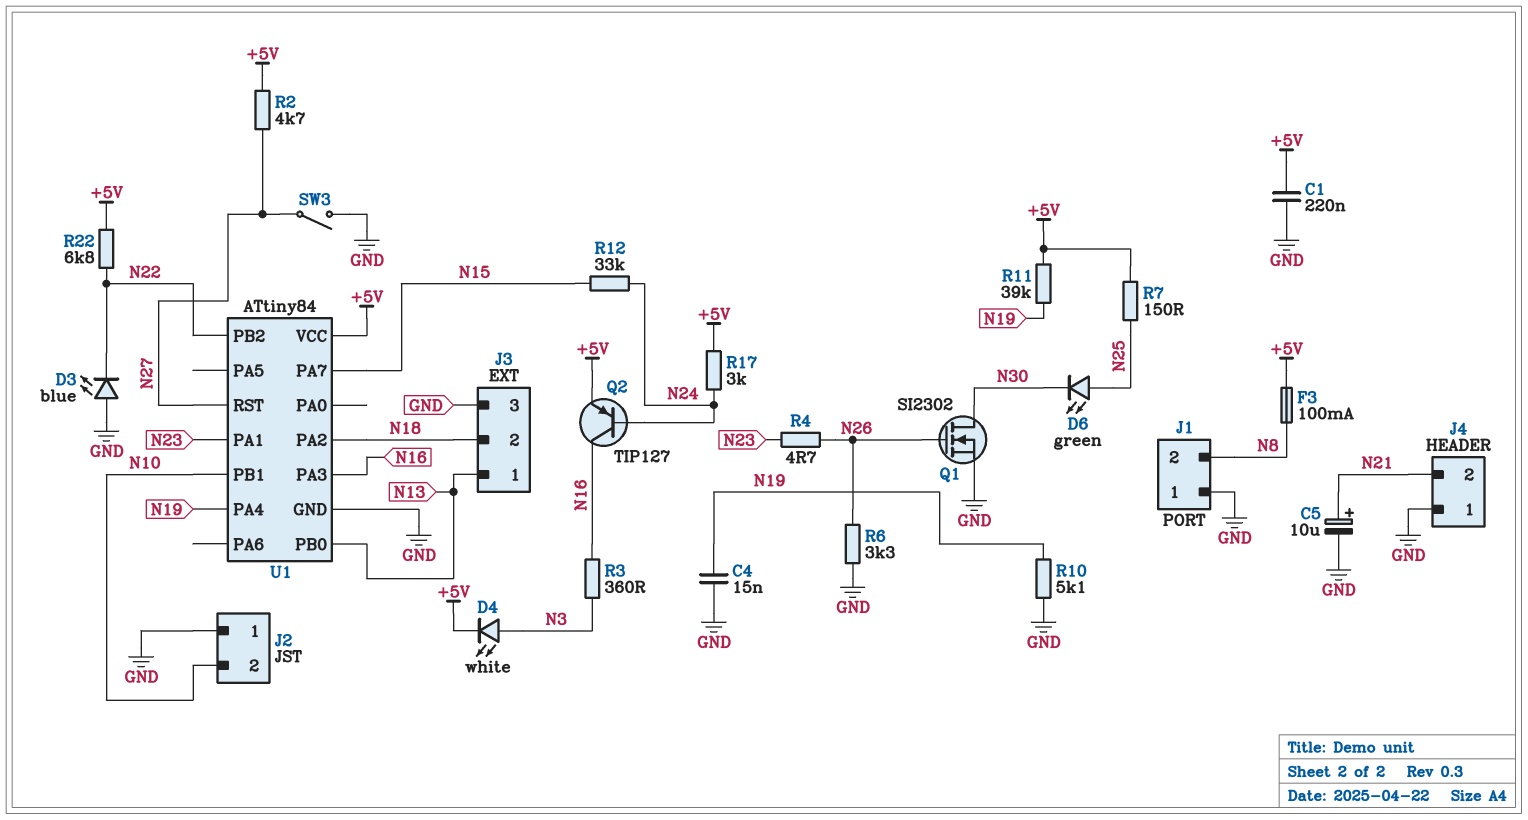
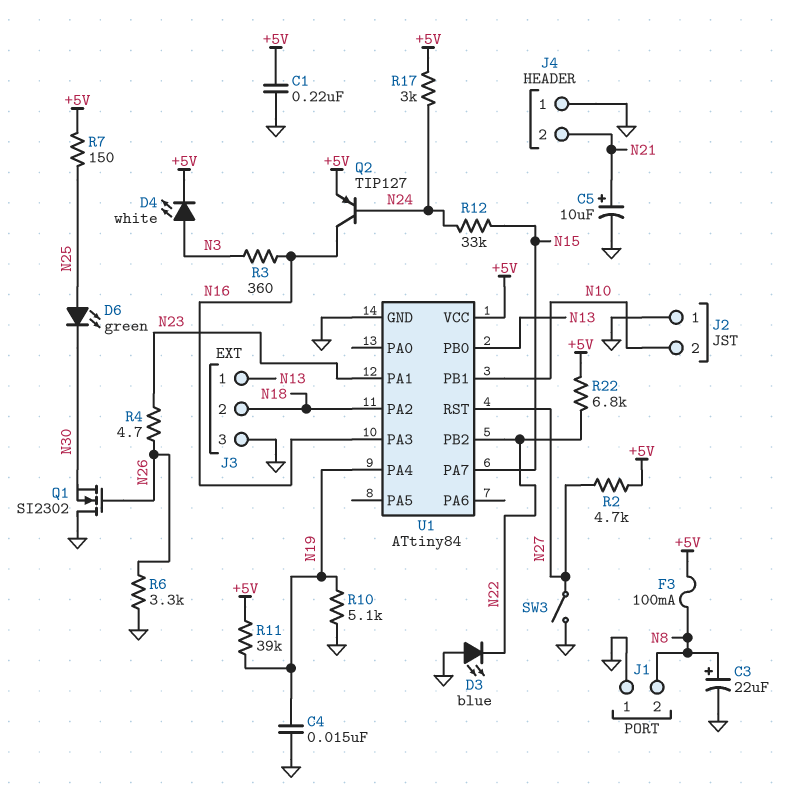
C3: none -> 22uF (plus N8, minus GND)
Q1: NMOS SI2302 (G N26, D N30, S GND) -> NMOS SI2302 (G N26, D GND, S N30)

